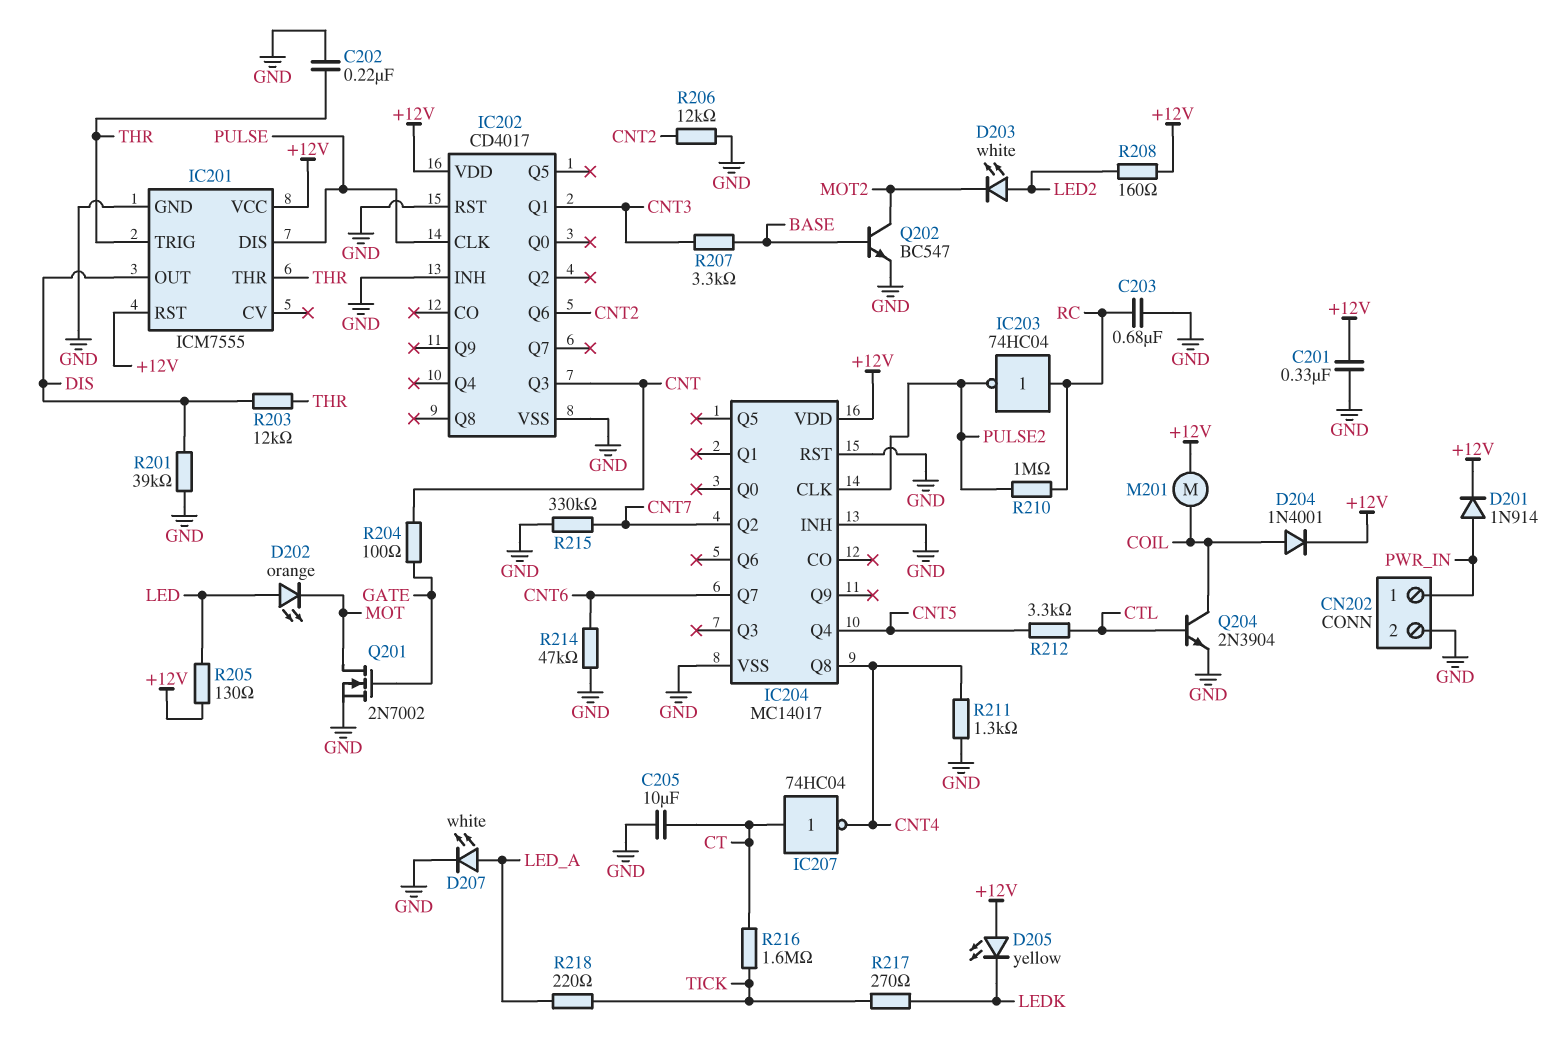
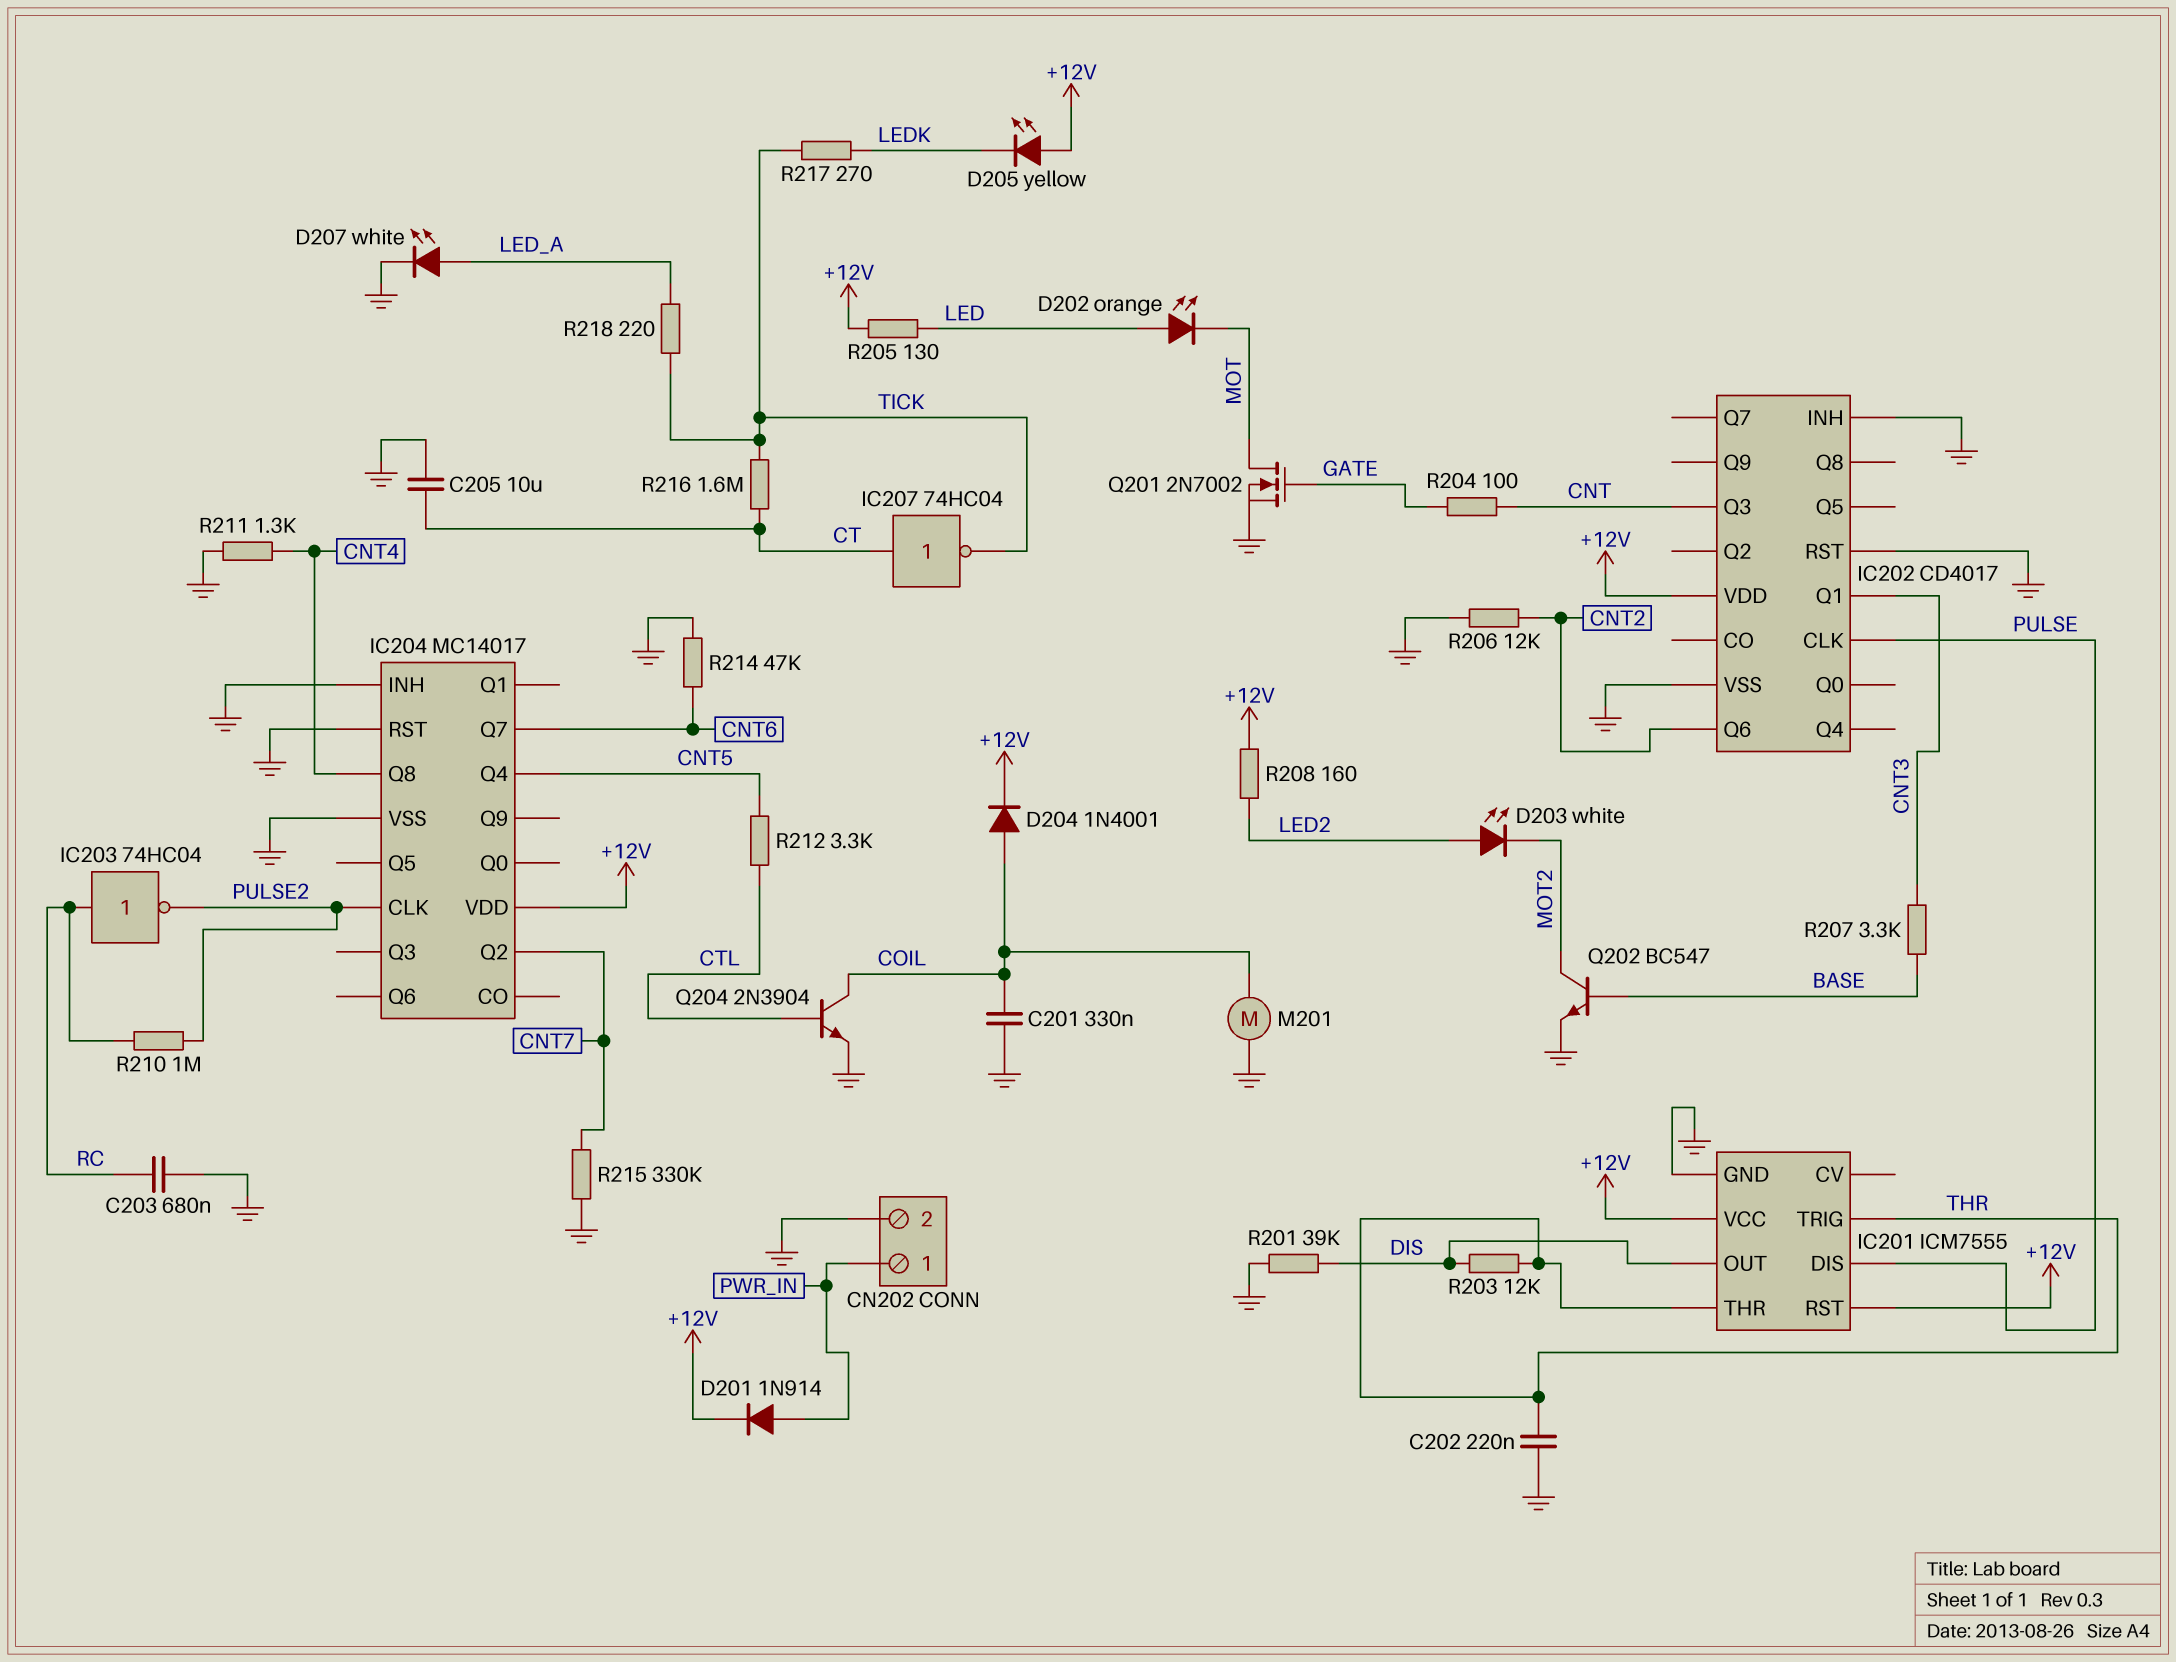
C201: 330nF (+12V, GND) -> 330nF (COIL, GND)
IC207: NOT 74HC04 (in CT, out CNT4) -> NOT 74HC04 (in CT, out TICK)
M201: motor (+12V, COIL) -> motor (COIL, GND)

